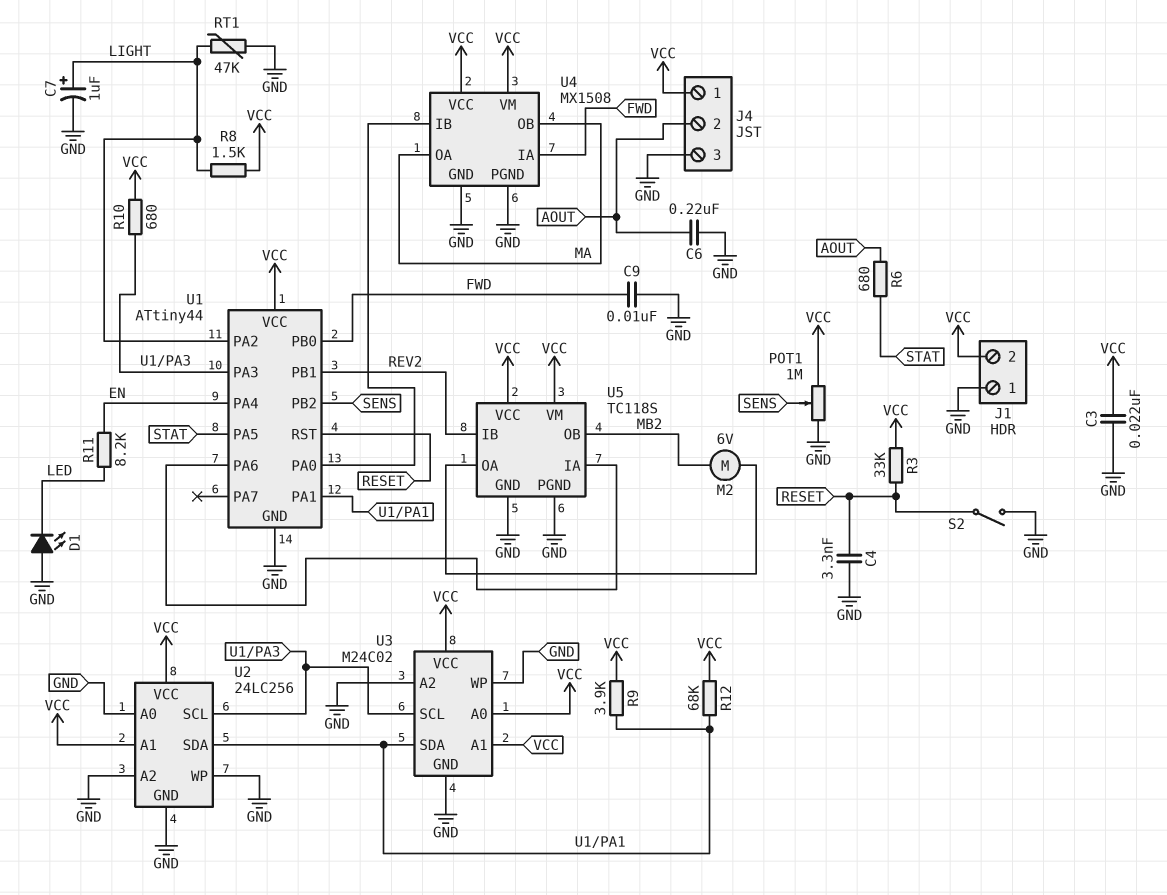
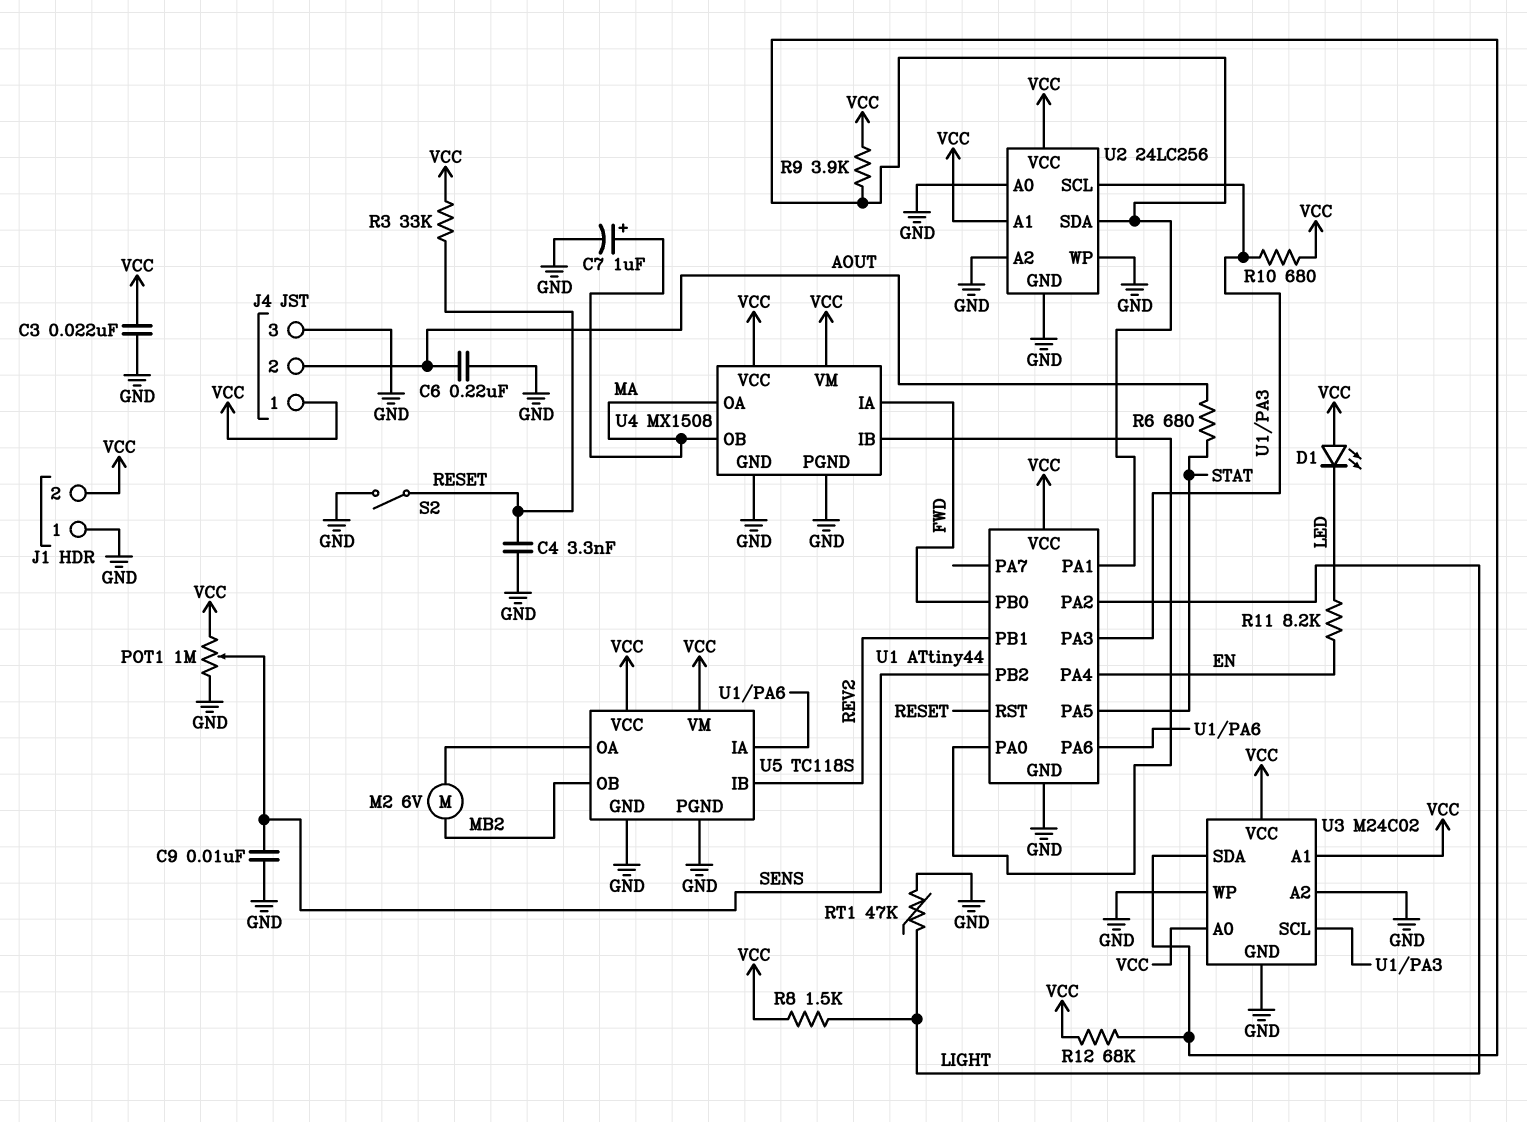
C7: 1uF (plus LIGHT, minus GND) -> 1uF (plus MA, minus GND)
C9: 10nF (FWD, GND) -> 10nF (GND, SENS)
D1: LED (A GND, K LED) -> LED (A VCC, K LED)

